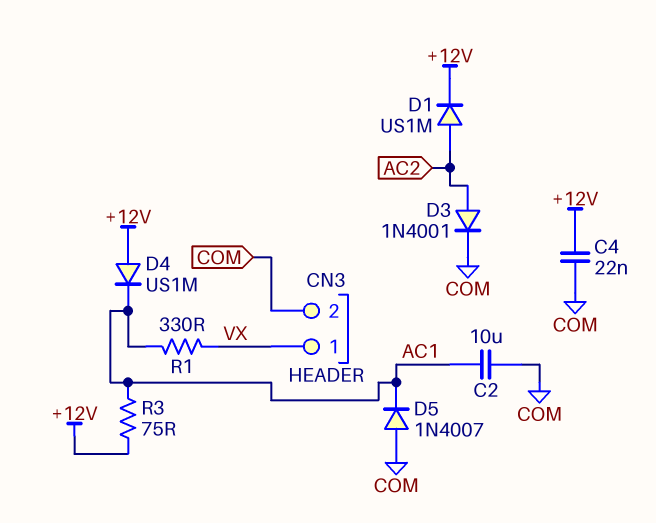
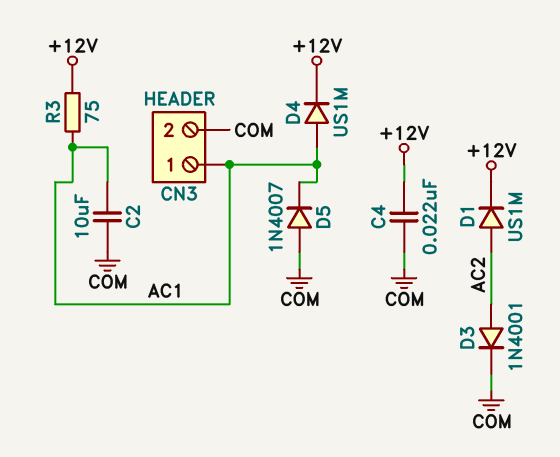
CN3 pin 1: VX -> AC1
D4: diode US1M (A +12V, K AC1) -> diode US1M (A AC1, K +12V)
R1: 330 (AC1, VX) -> none

